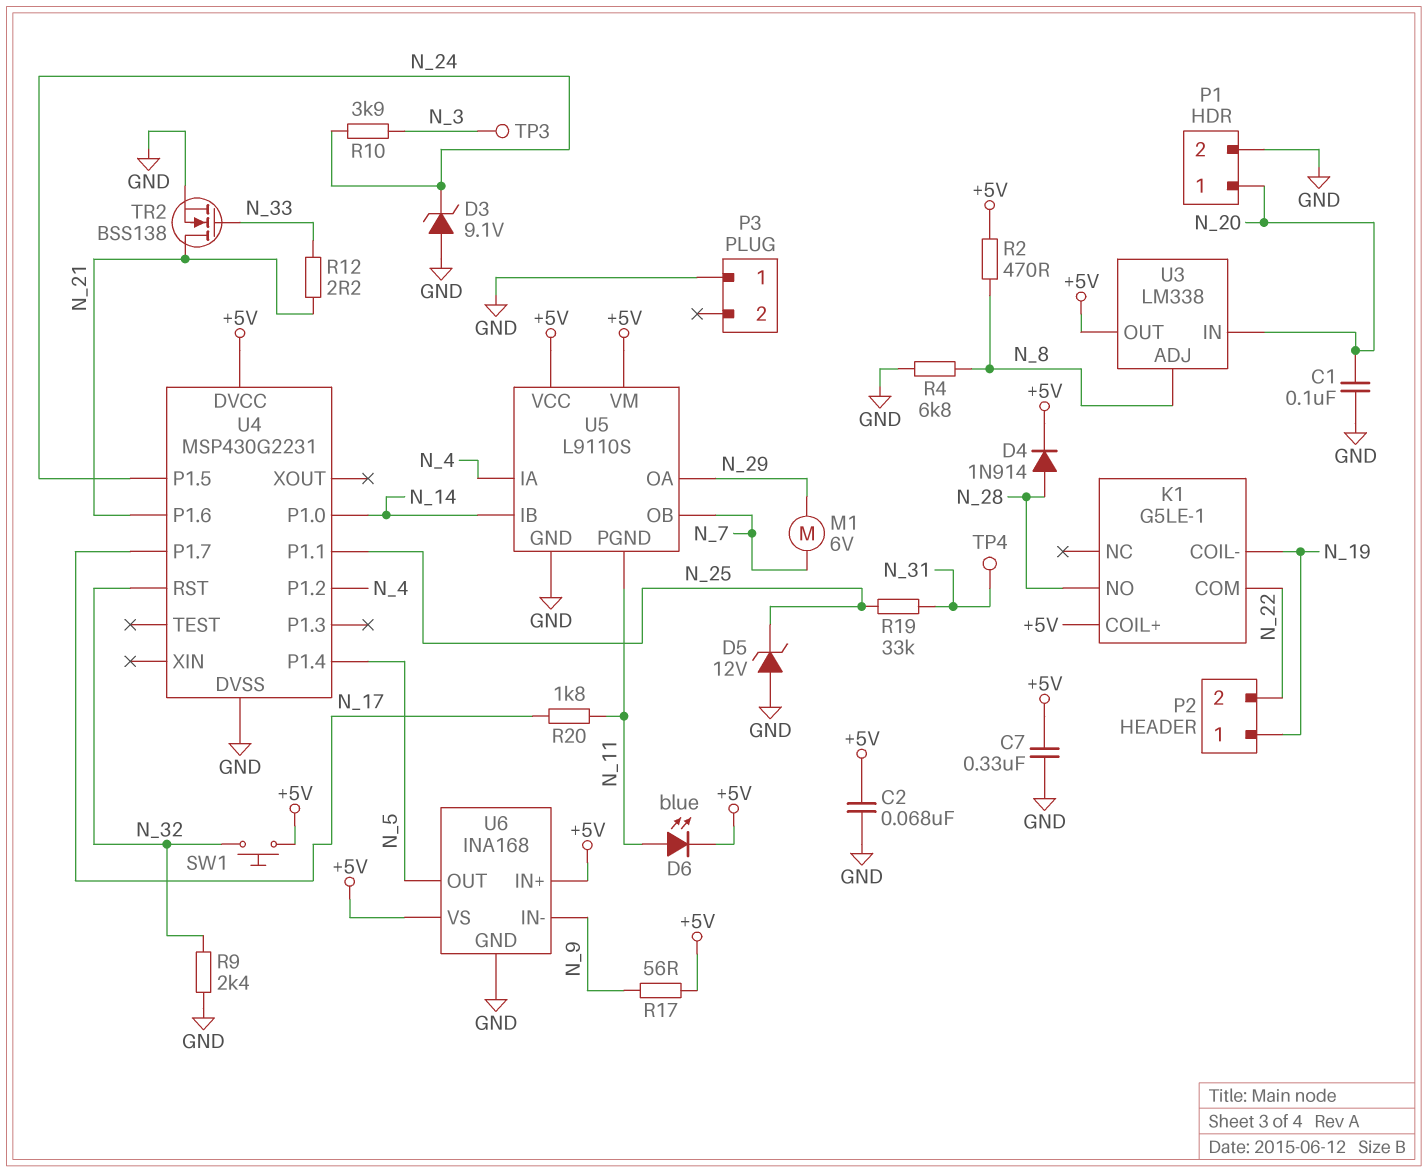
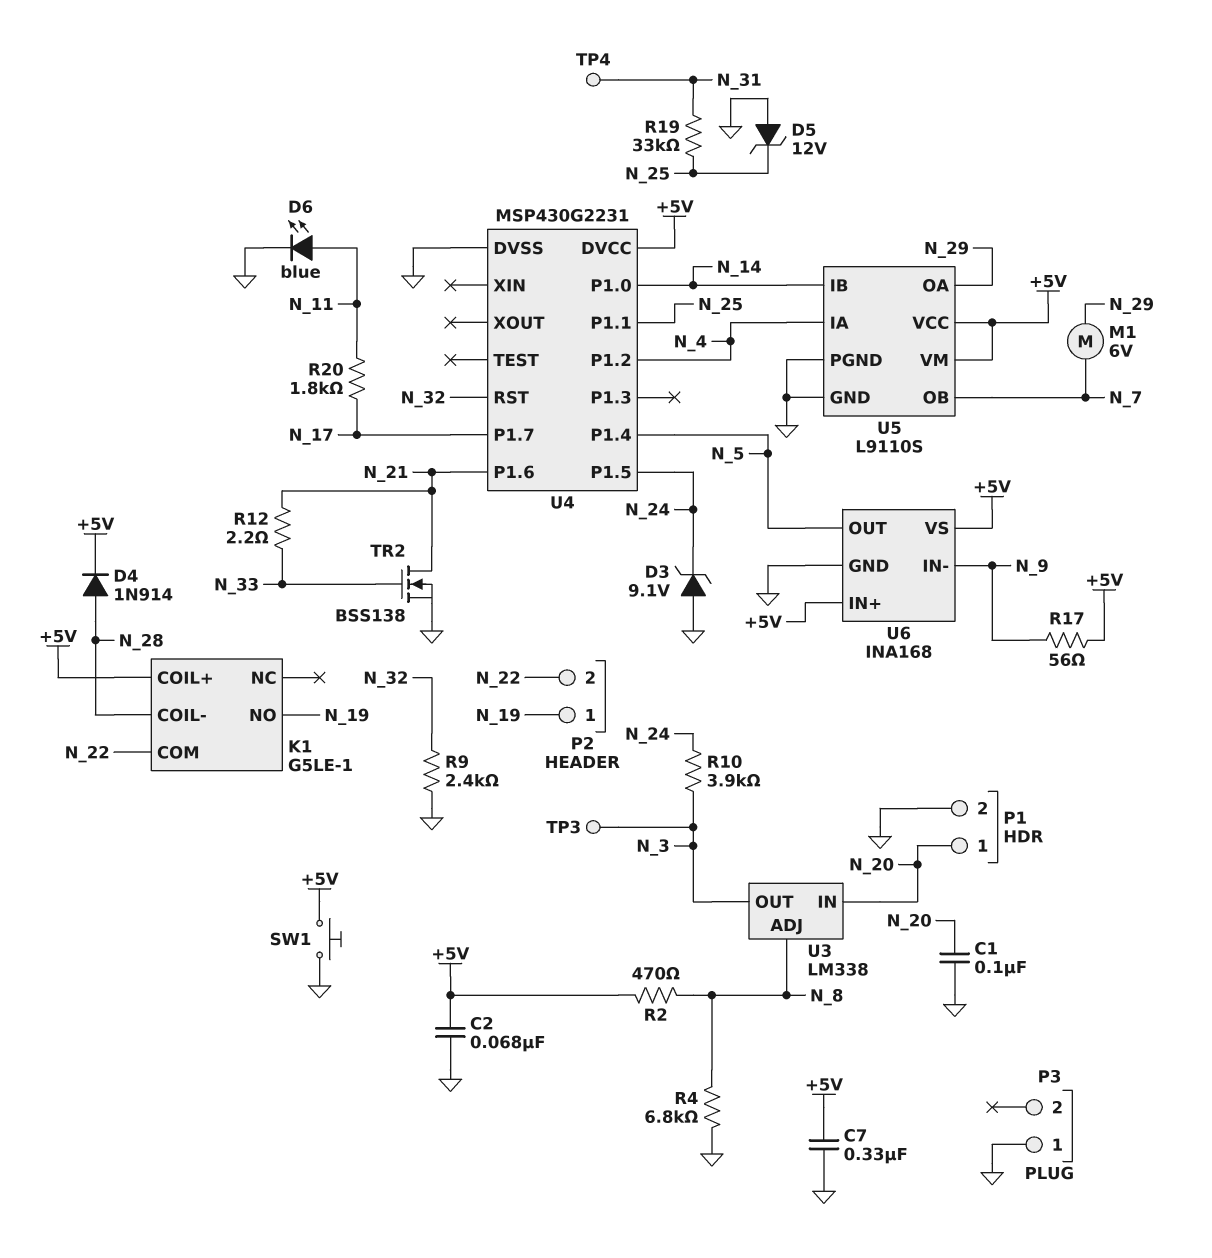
D6: LED blue (A N_11, K +5V) -> LED blue (A N_11, K GND)
K1 pin COIL-: N_19 -> N_28
K1 pin NO: N_28 -> N_19
SW1: button (+5V, N_32) -> button (+5V, GND)
U3 pin OUT: +5V -> N_3
U5 pin PGND: N_11 -> GND

